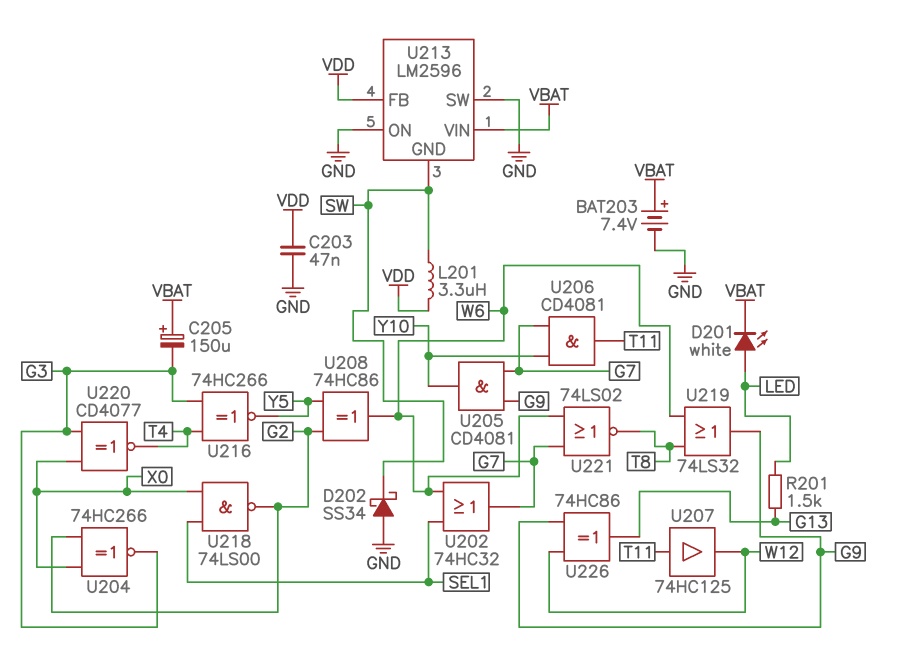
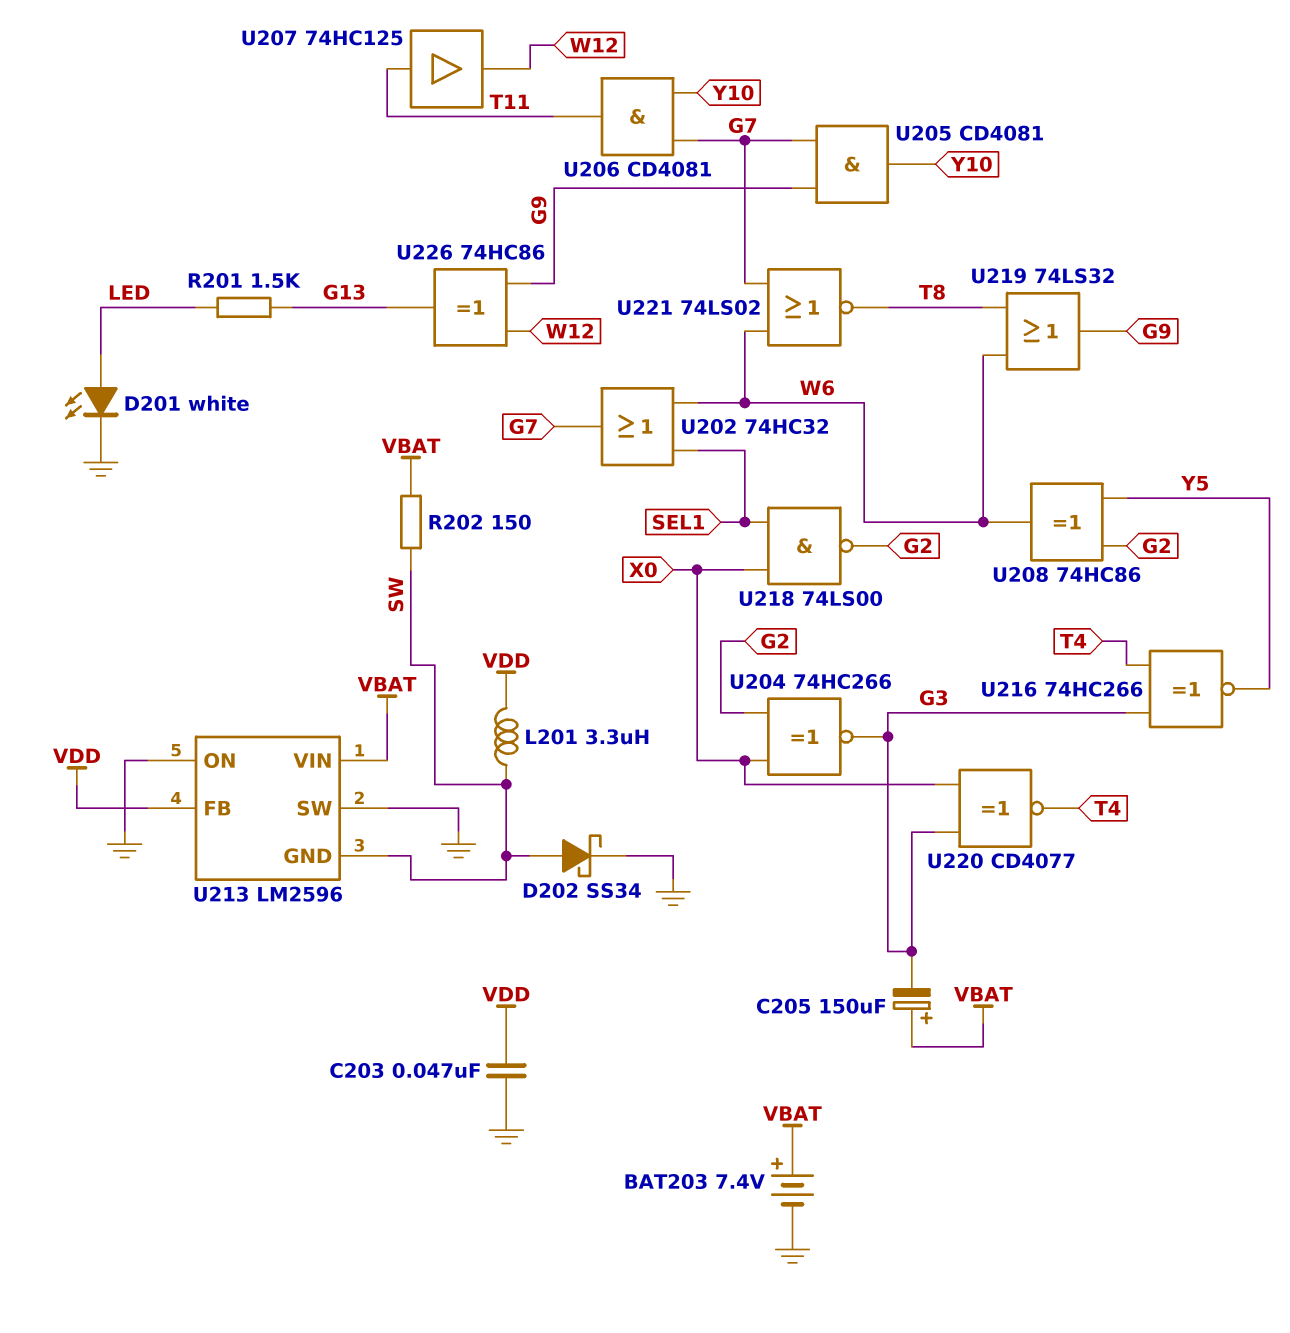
D201: LED white (A LED, K VBAT) -> LED white (A LED, K GND)
D202: schottky SS34 (A GND, K SW) -> schottky SS34 (A SW, K GND)
R202: none -> 150 (SW, VBAT)

